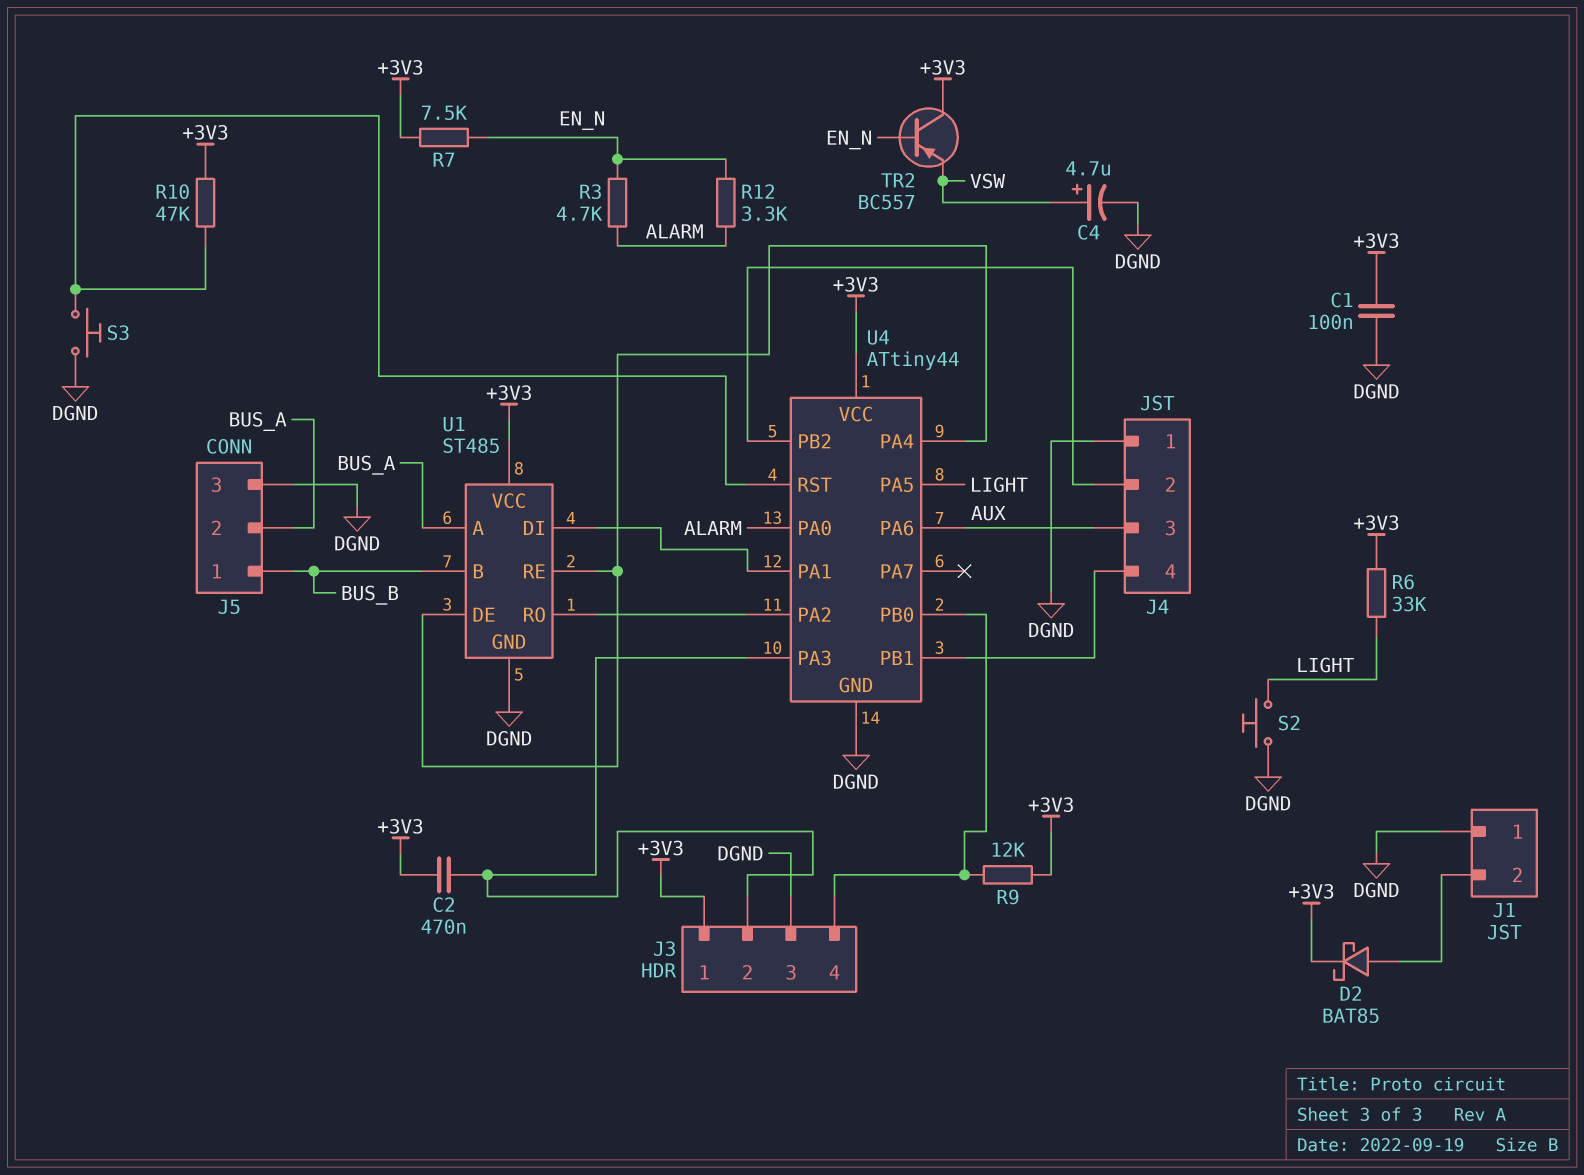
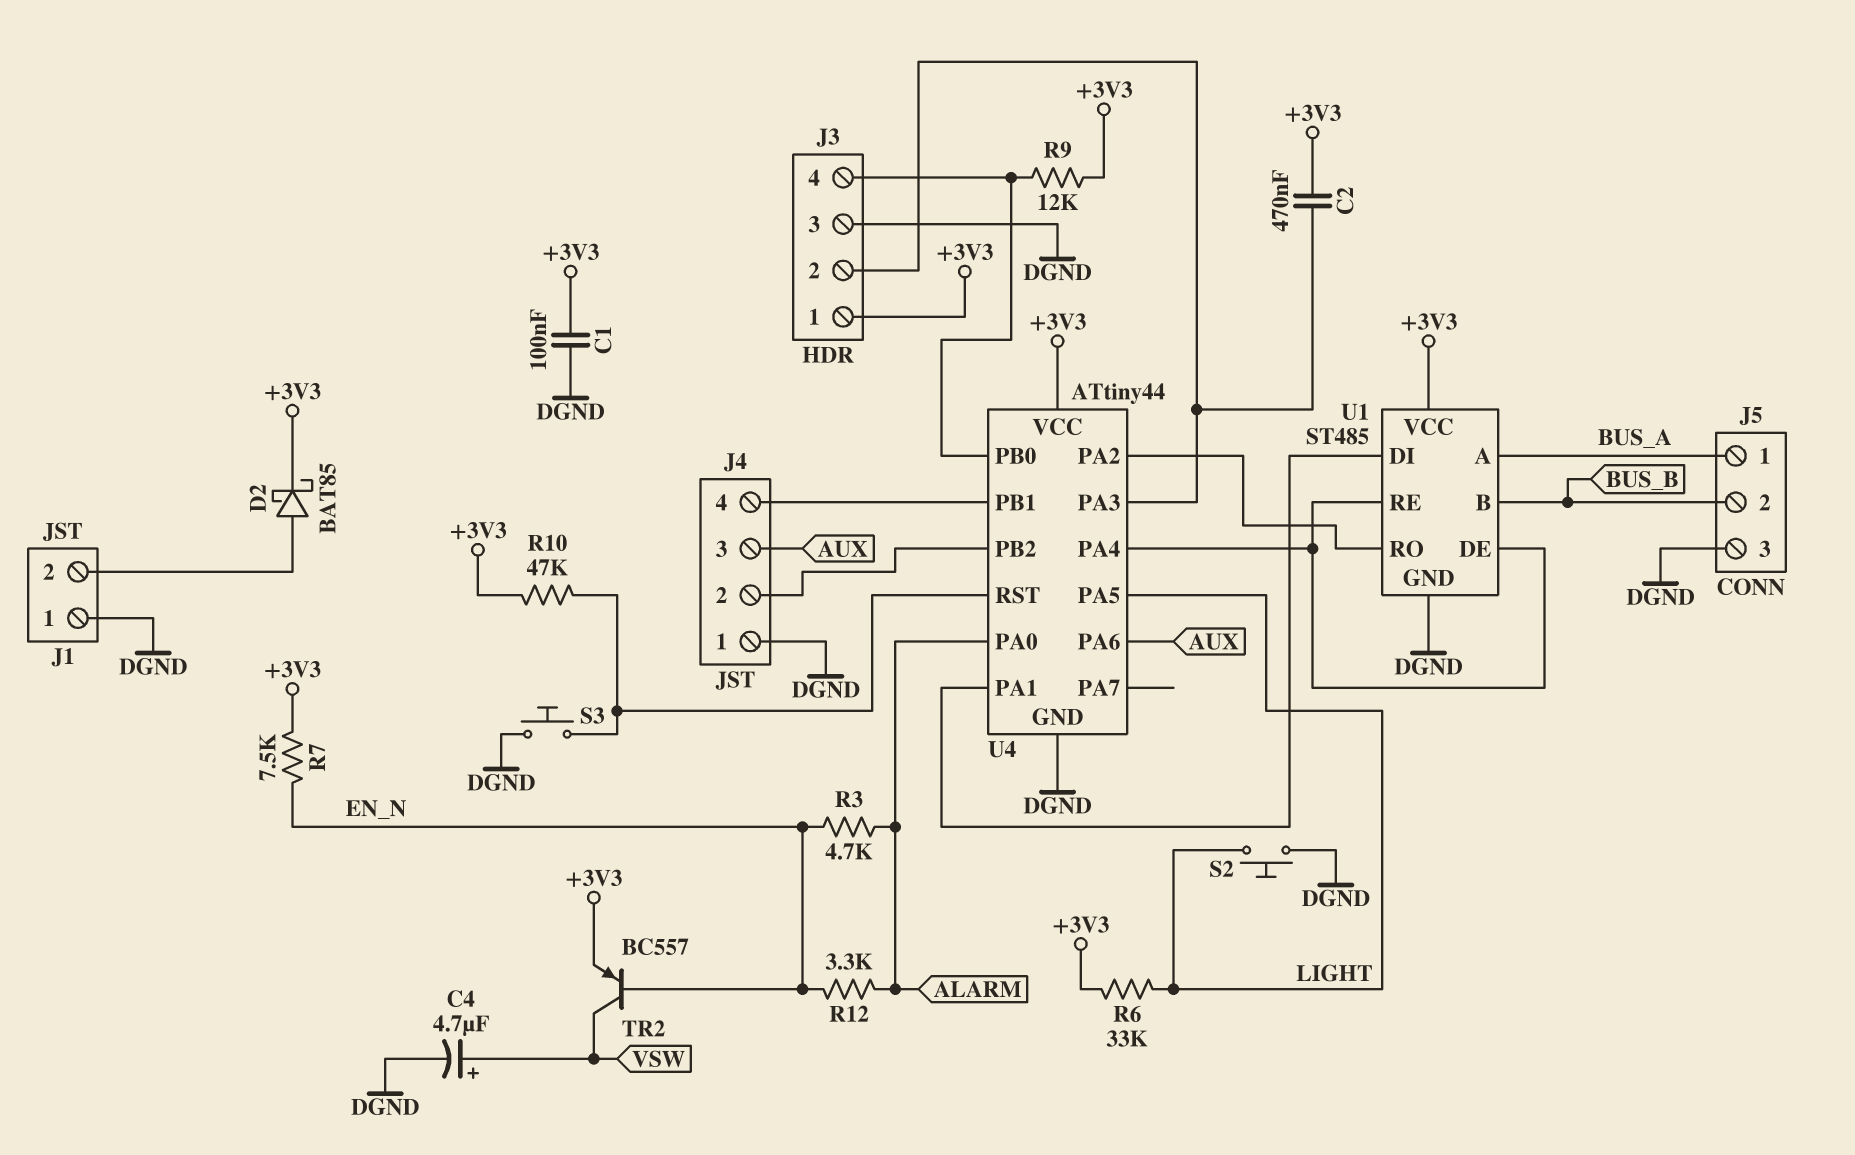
J5 pin 1: BUS_B -> BUS_A
J5 pin 2: BUS_A -> BUS_B
TR2: PNP BC557 (B EN_N, C +3V3, E VSW) -> PNP BC557 (B EN_N, C VSW, E +3V3)

